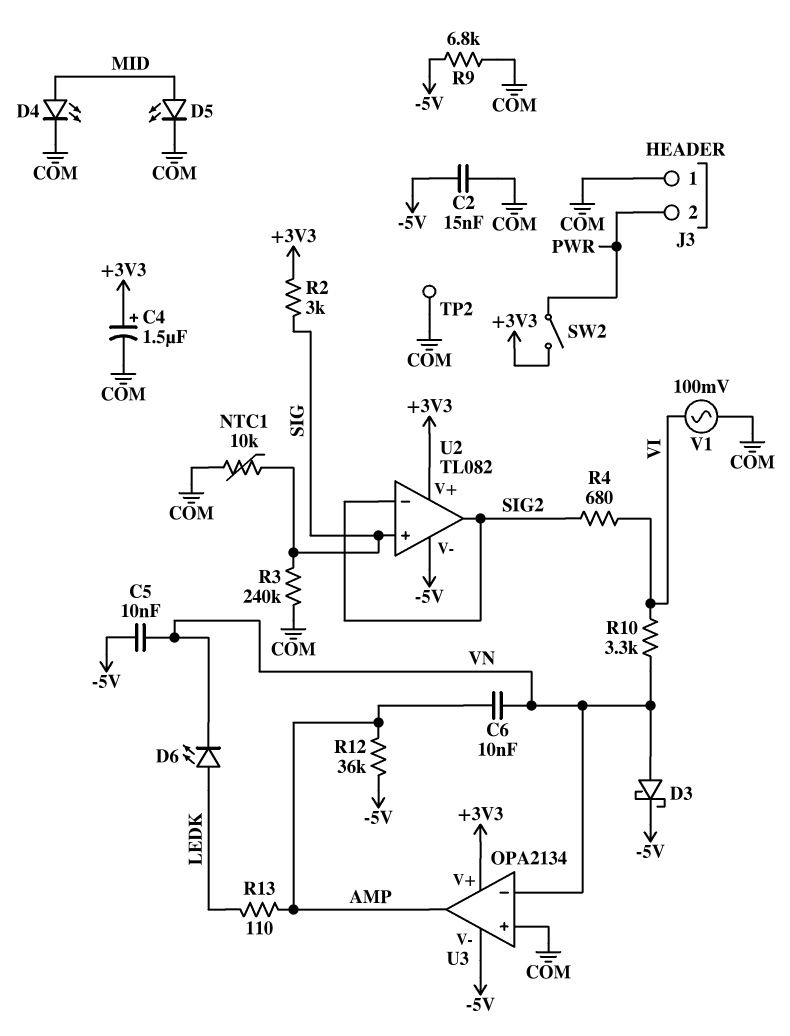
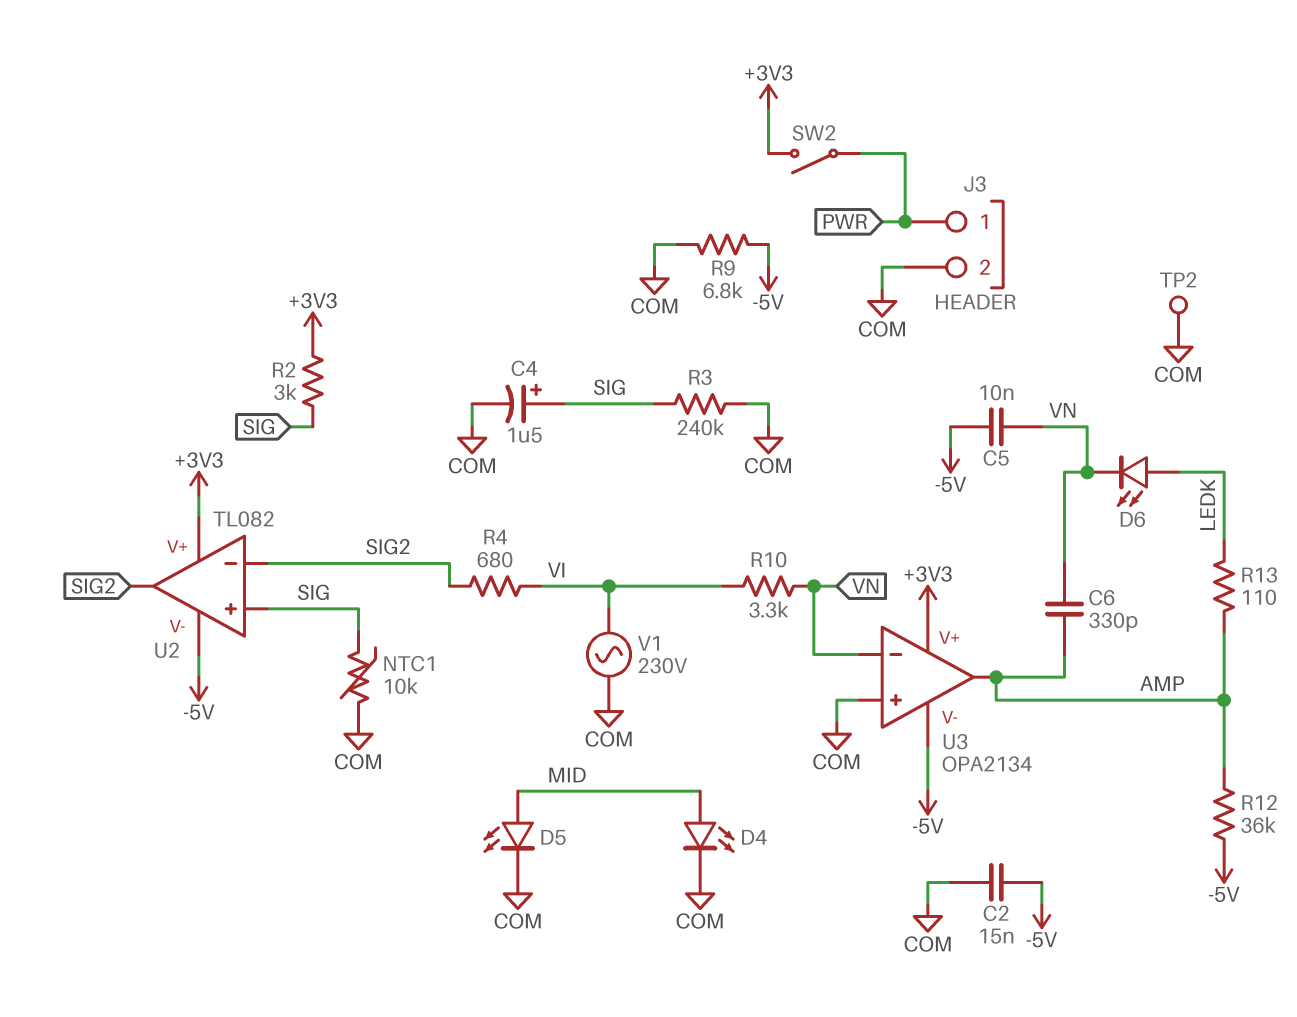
C4: 1.5uF (plus +3V3, minus COM) -> 1.5uF (plus SIG, minus COM)
C6: 10nF (AMP, VN) -> 330pF (AMP, VN)
D3: schottky (A VN, K -5V) -> none
J3 pin 1: COM -> PWR
J3 pin 2: PWR -> COM
V1: AC 100mV (COM, VI) -> AC 230V (COM, VI)

